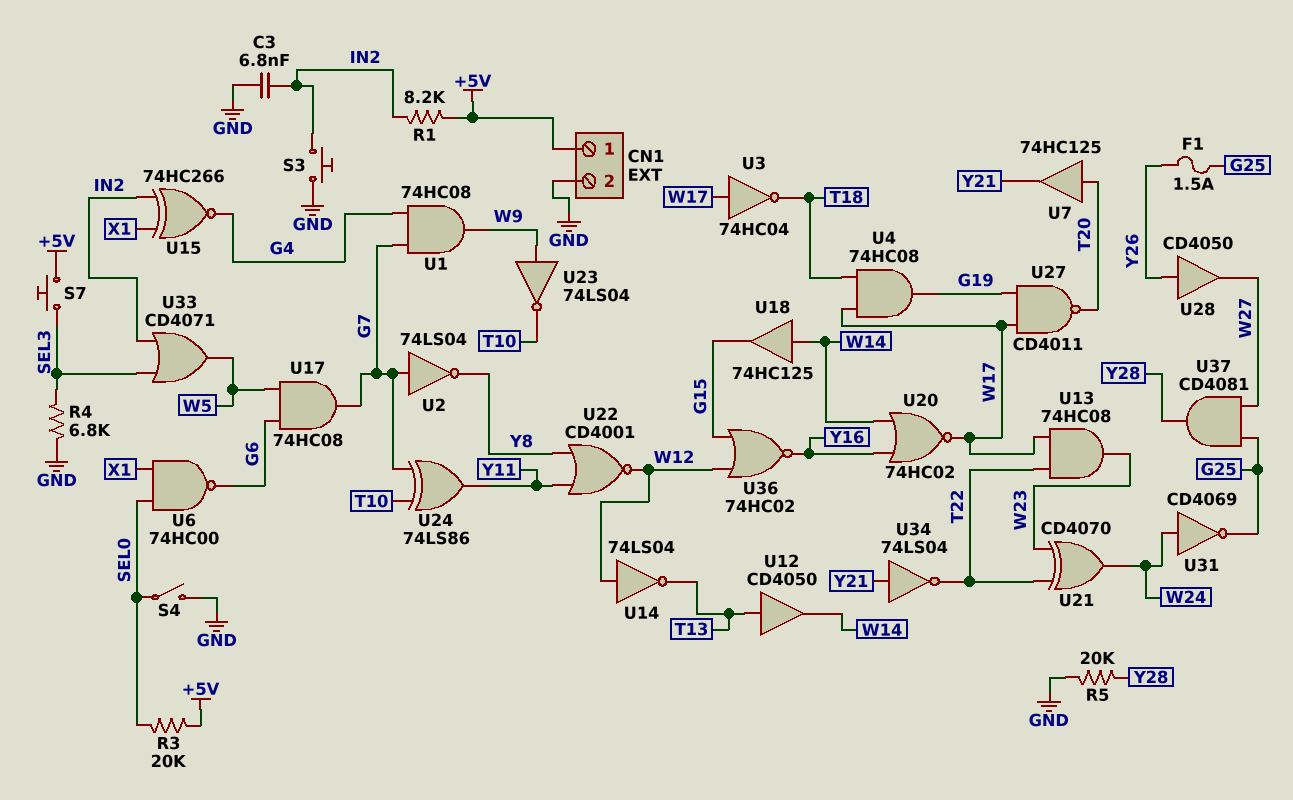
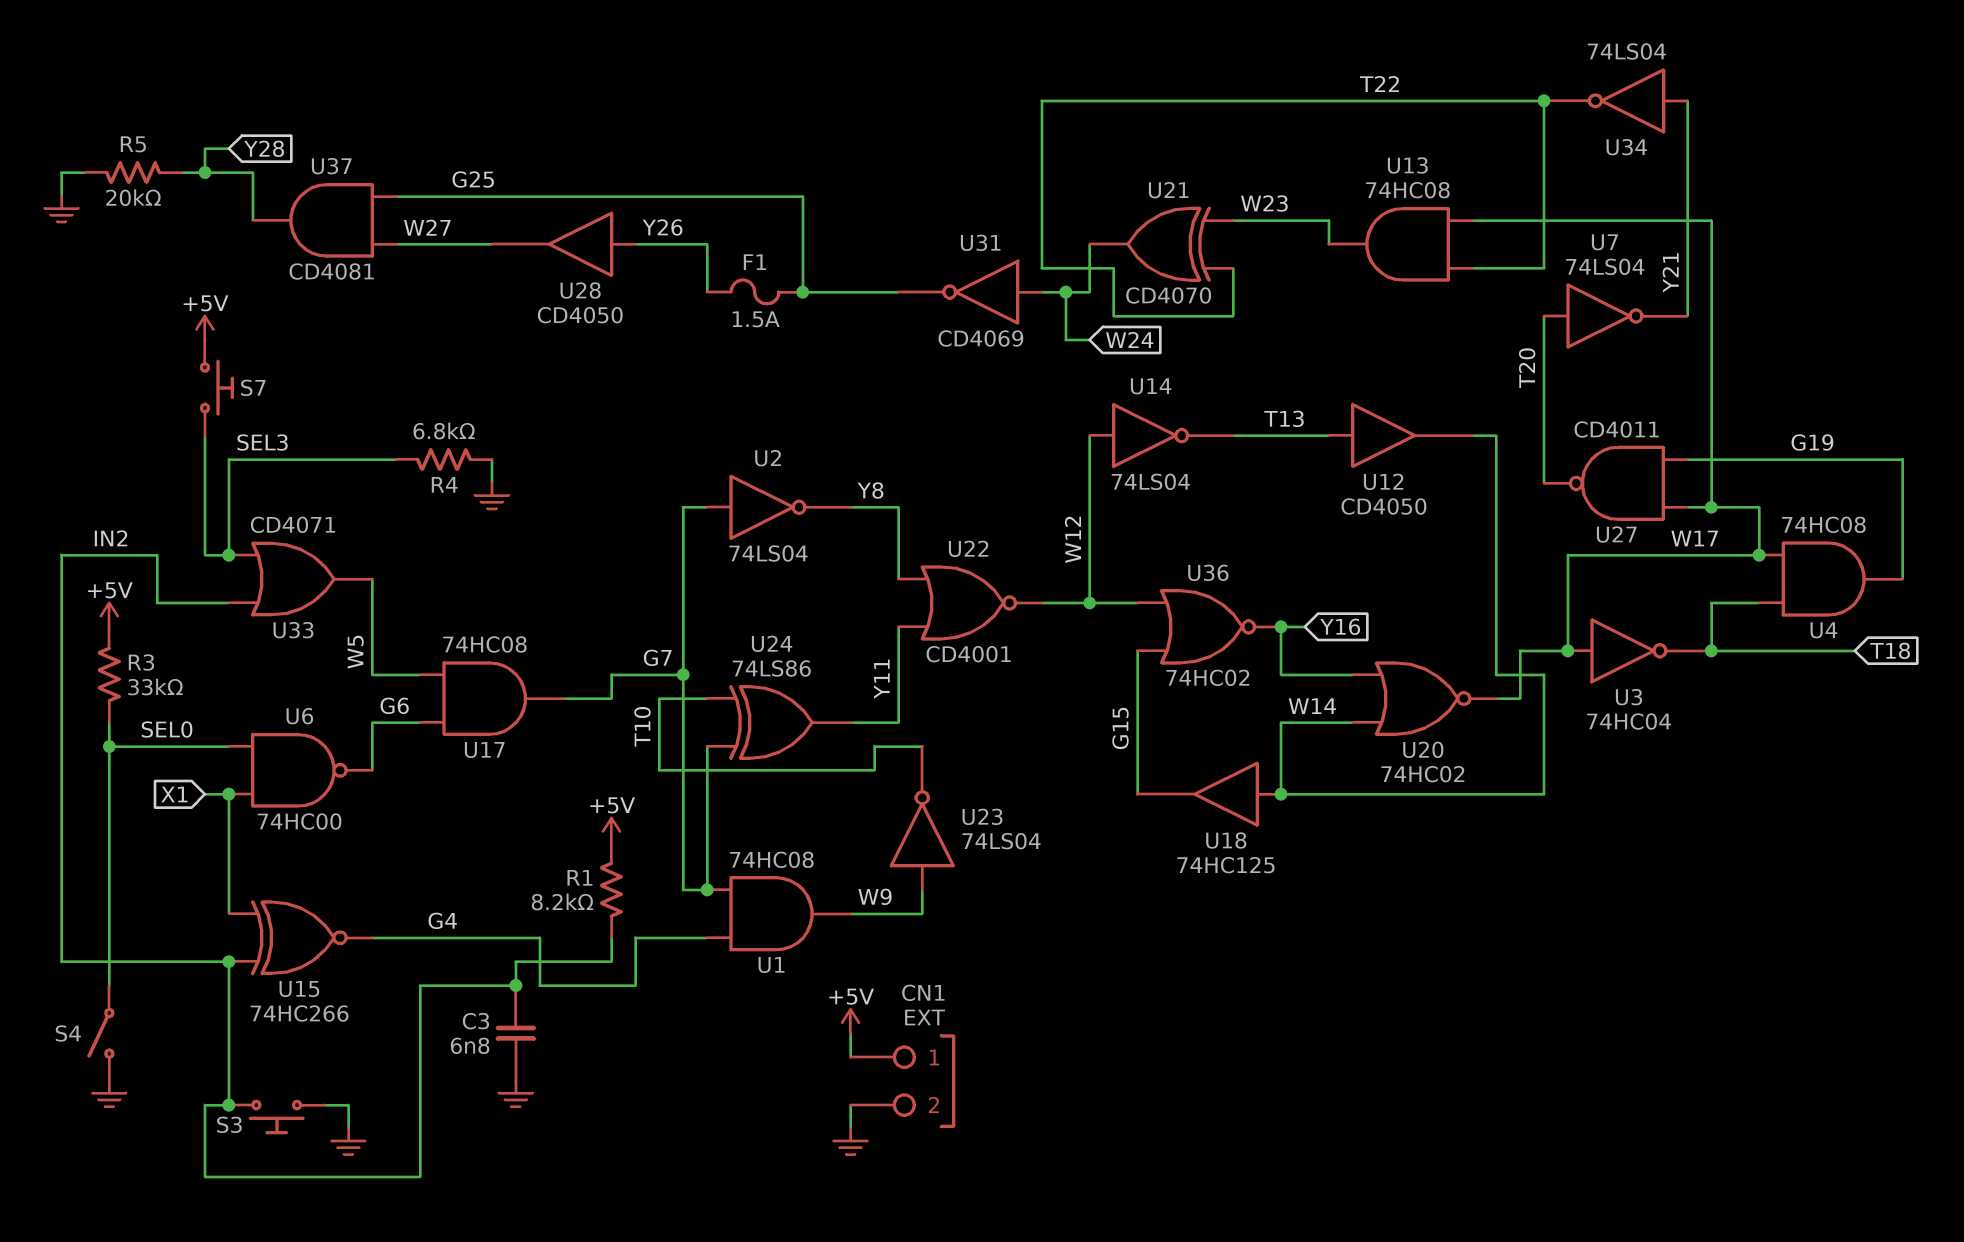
R3: 20k (+5V, SEL0) -> 33k (+5V, SEL0)
U7: buffer 74HC125 (in T20, out Y21) -> NOT 74LS04 (in T20, out Y21)

